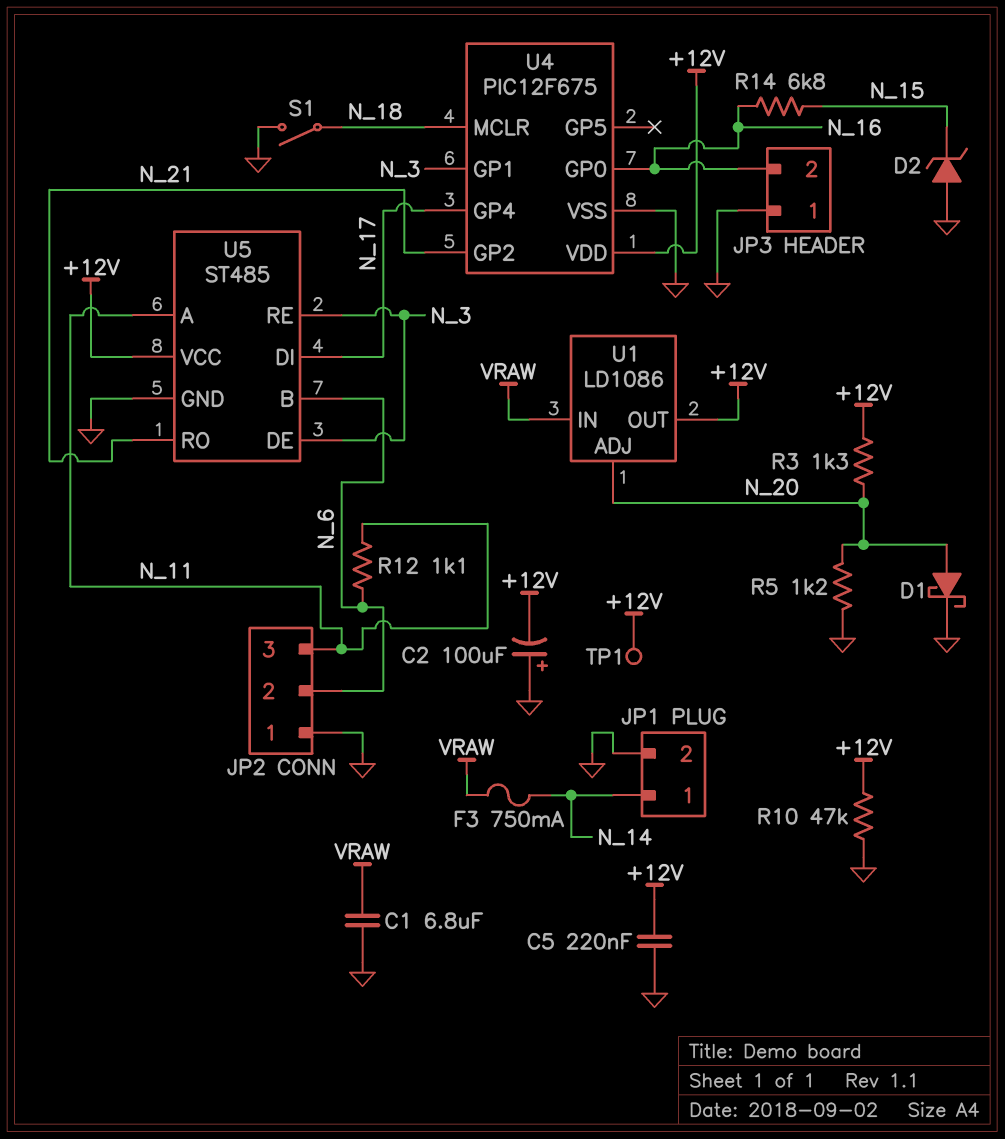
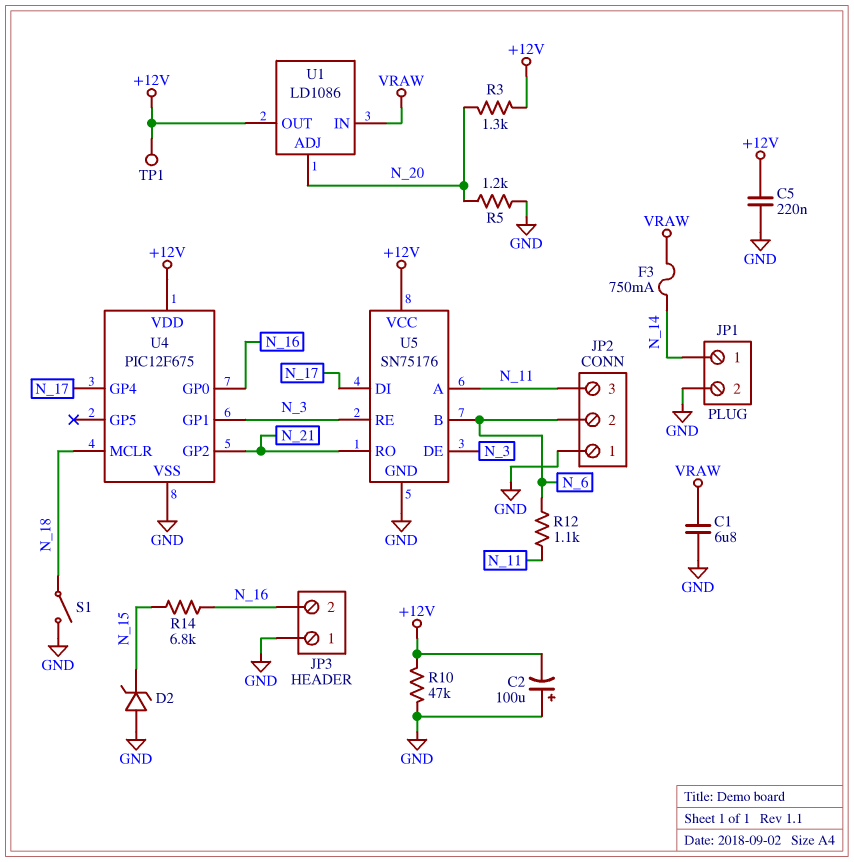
D1: schottky (A N_20, K GND) -> none
U5: ST485 -> SN75176

